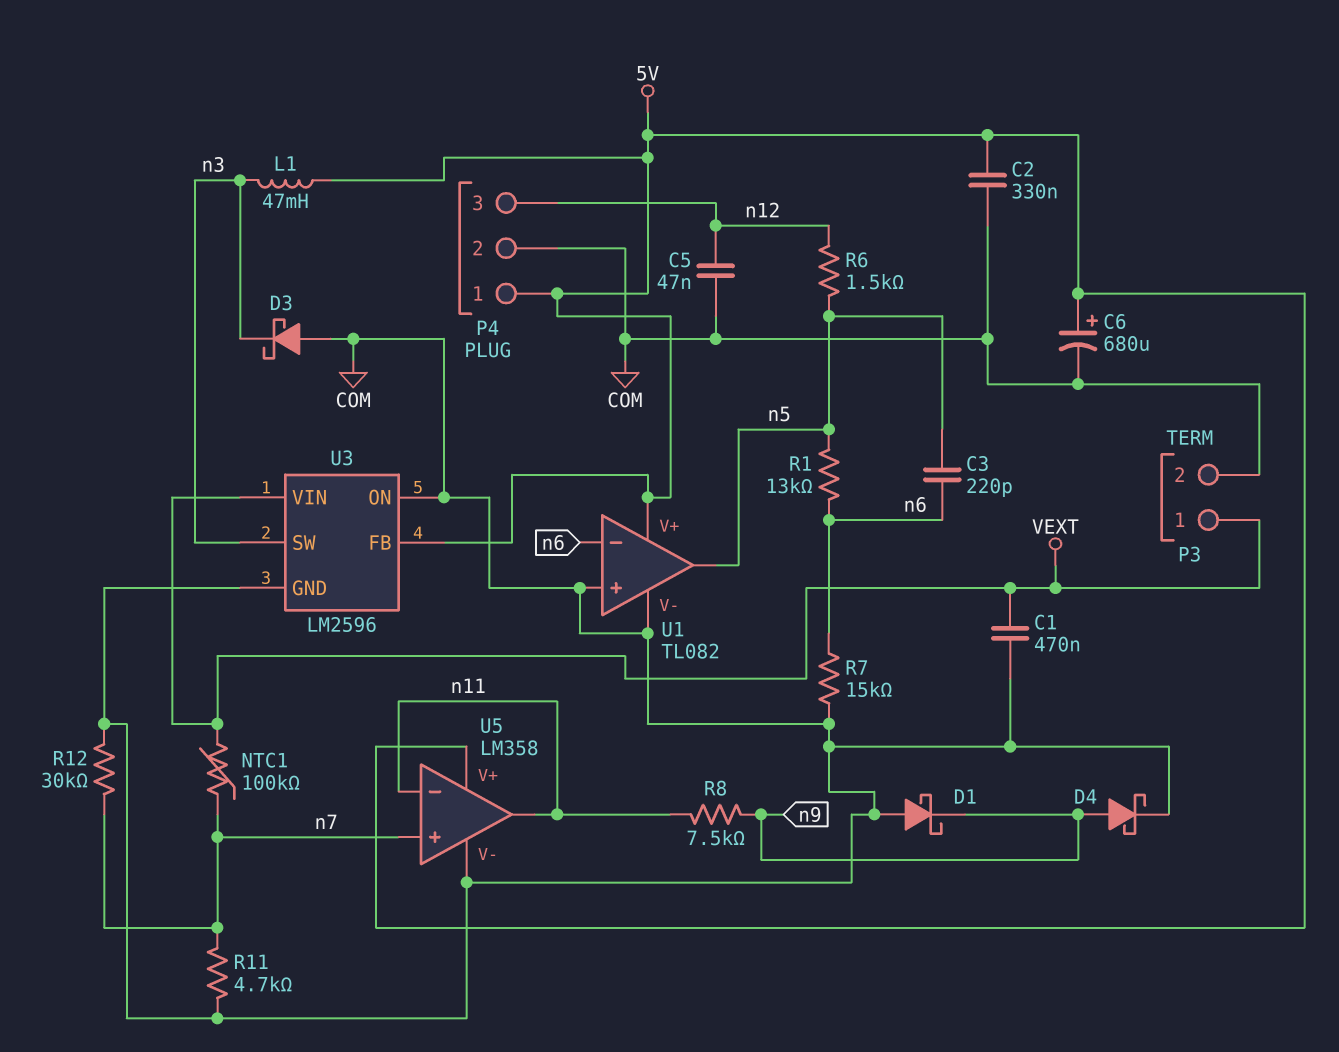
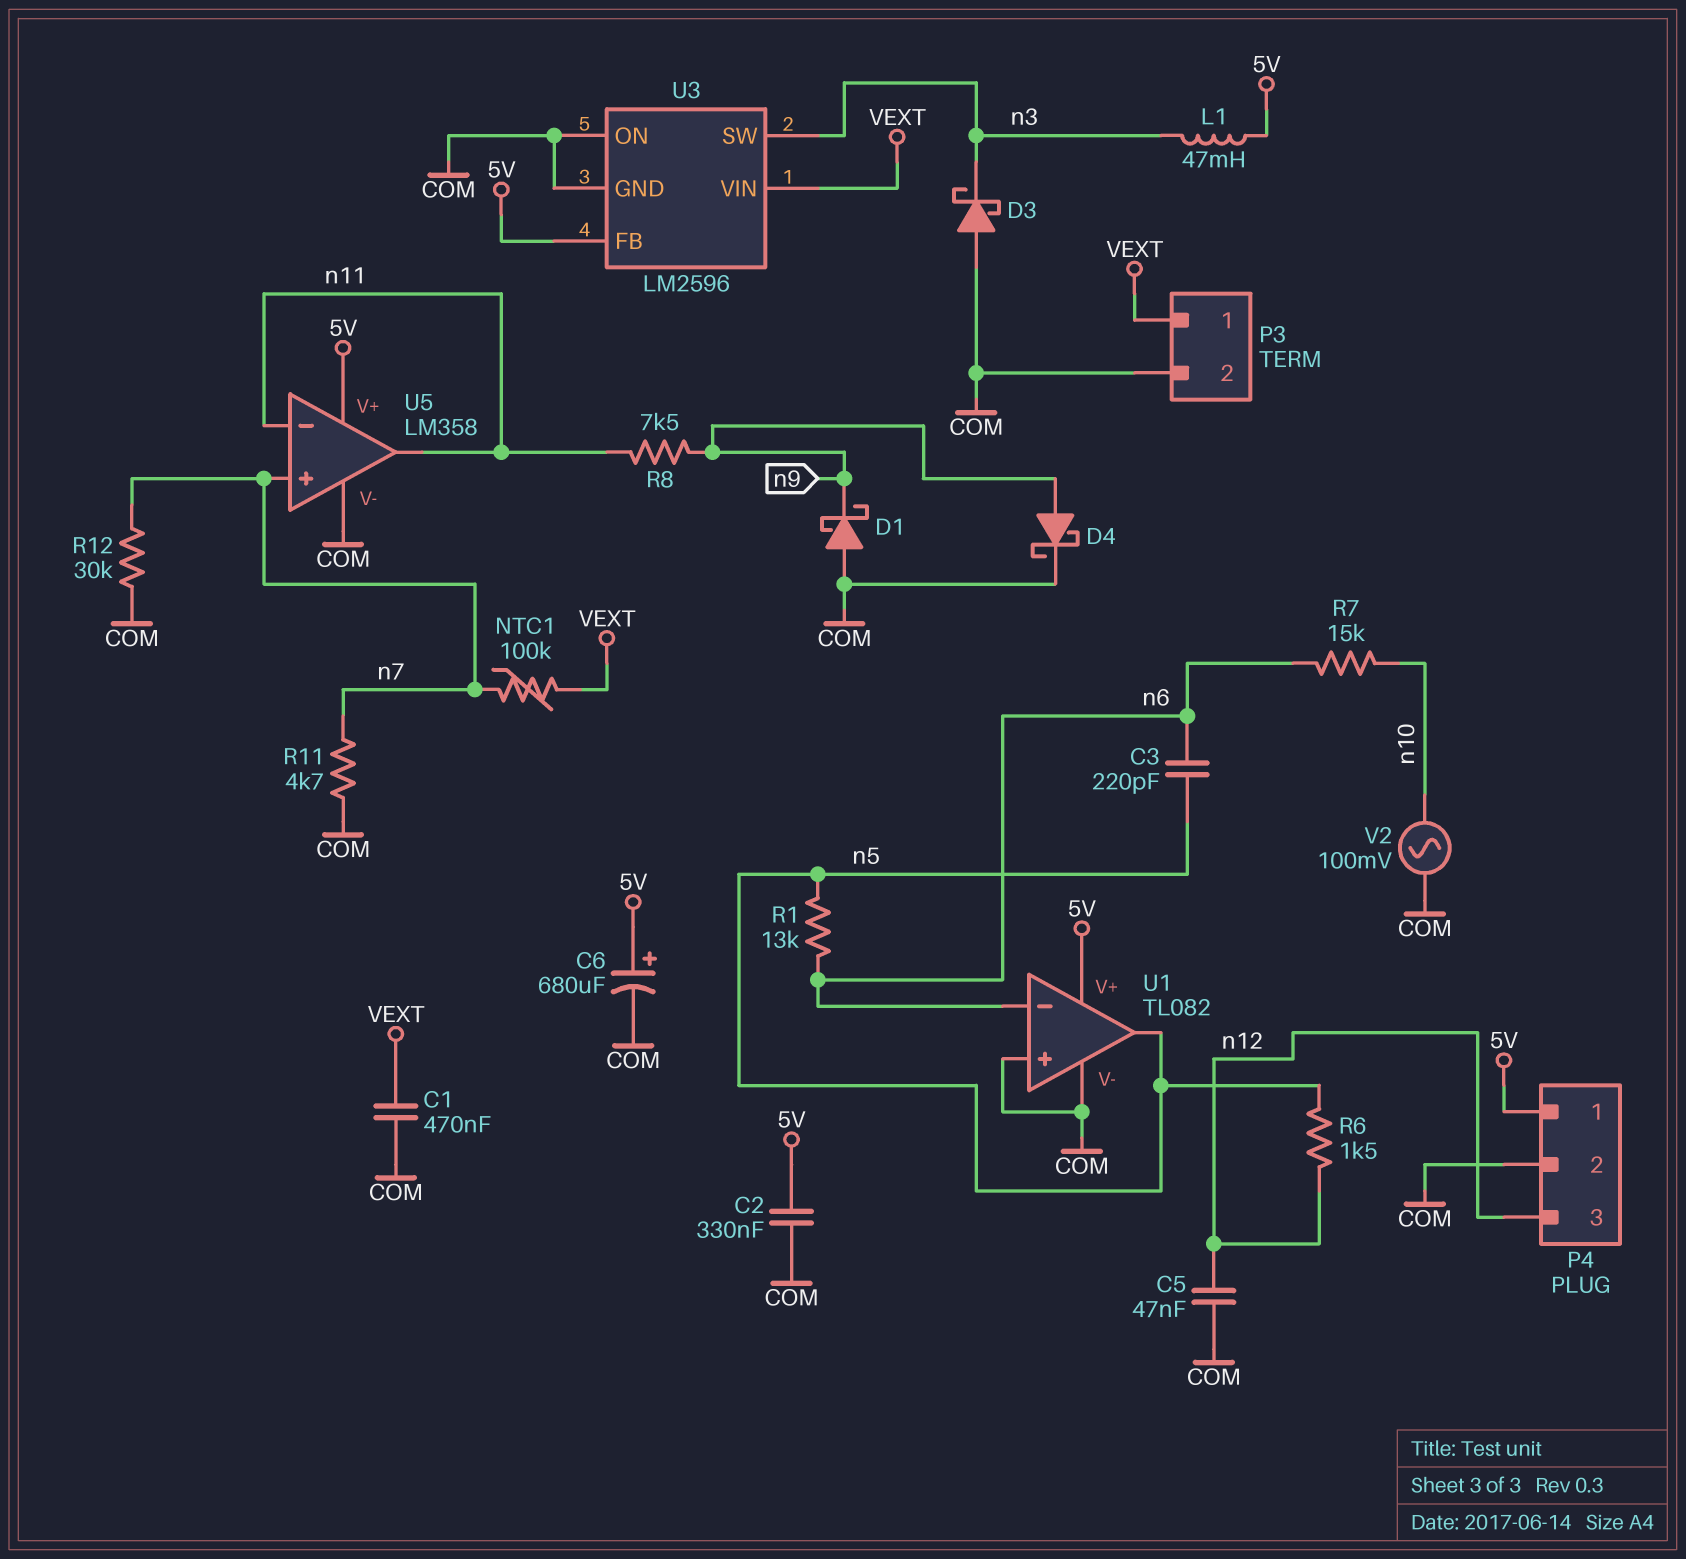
R7: 15k (COM, n6) -> 15k (n6, n10)
V2: none -> AC 100mV (COM, n10)

